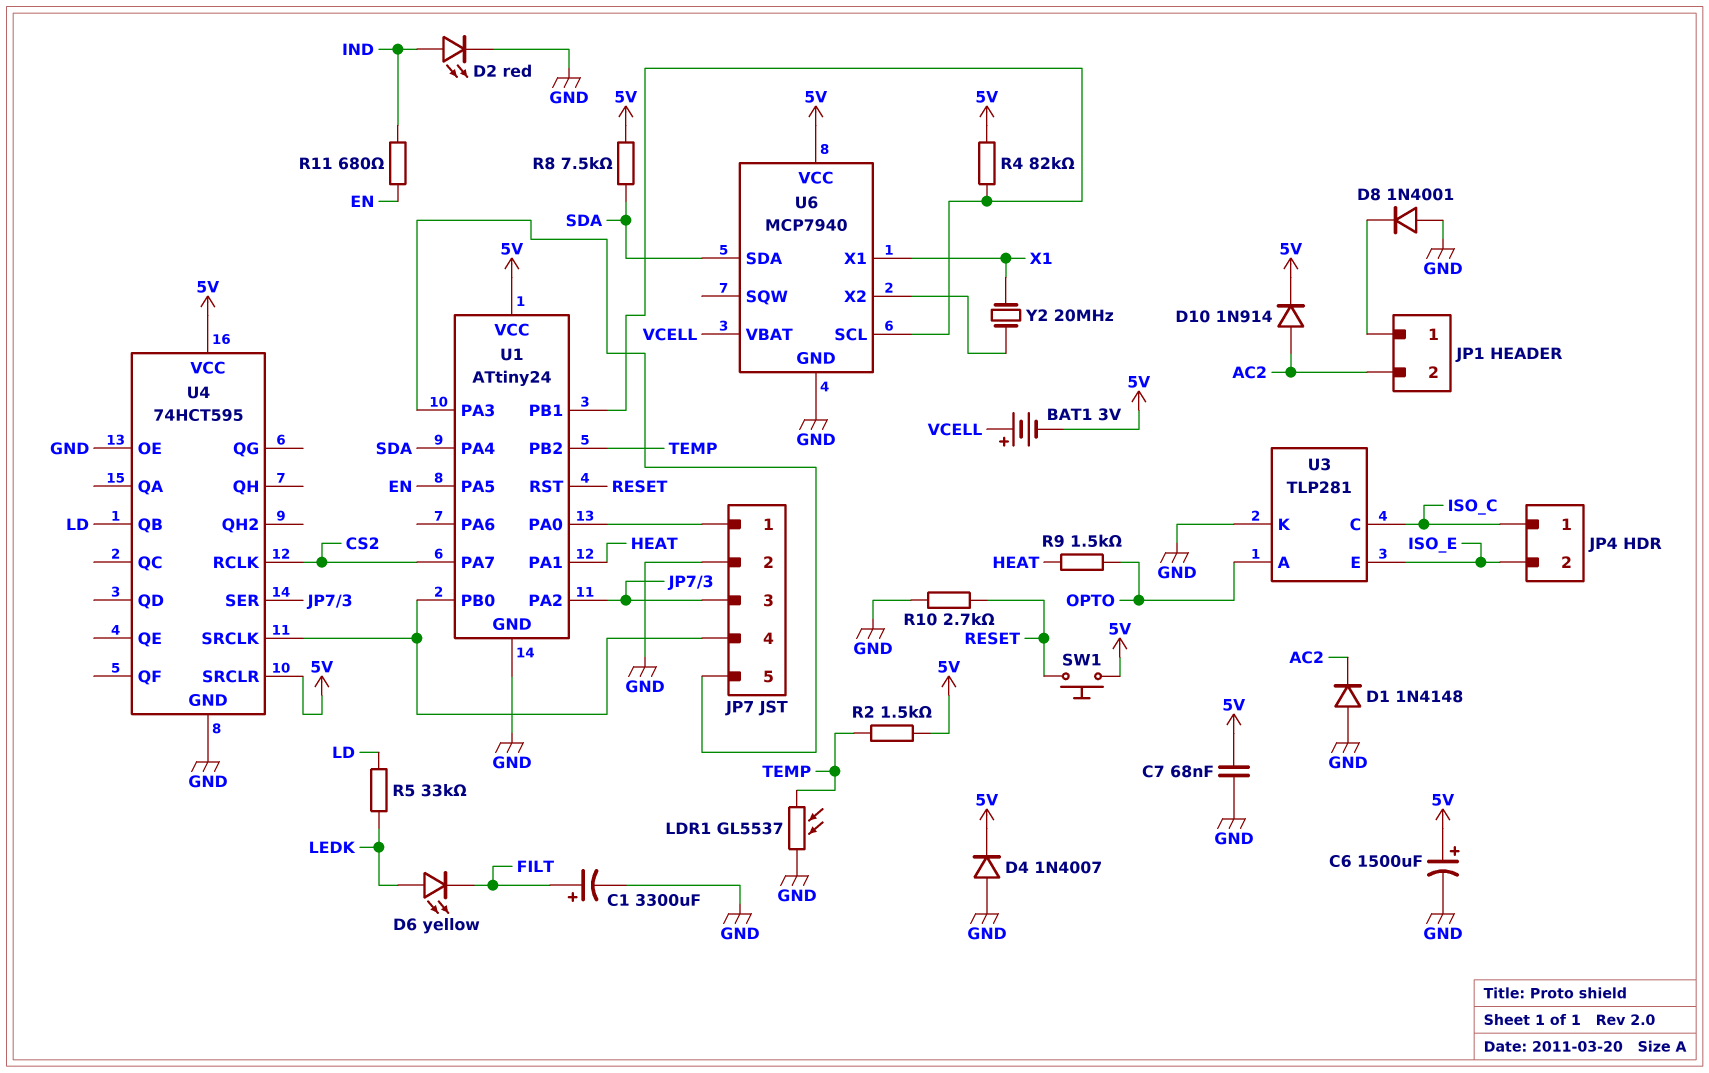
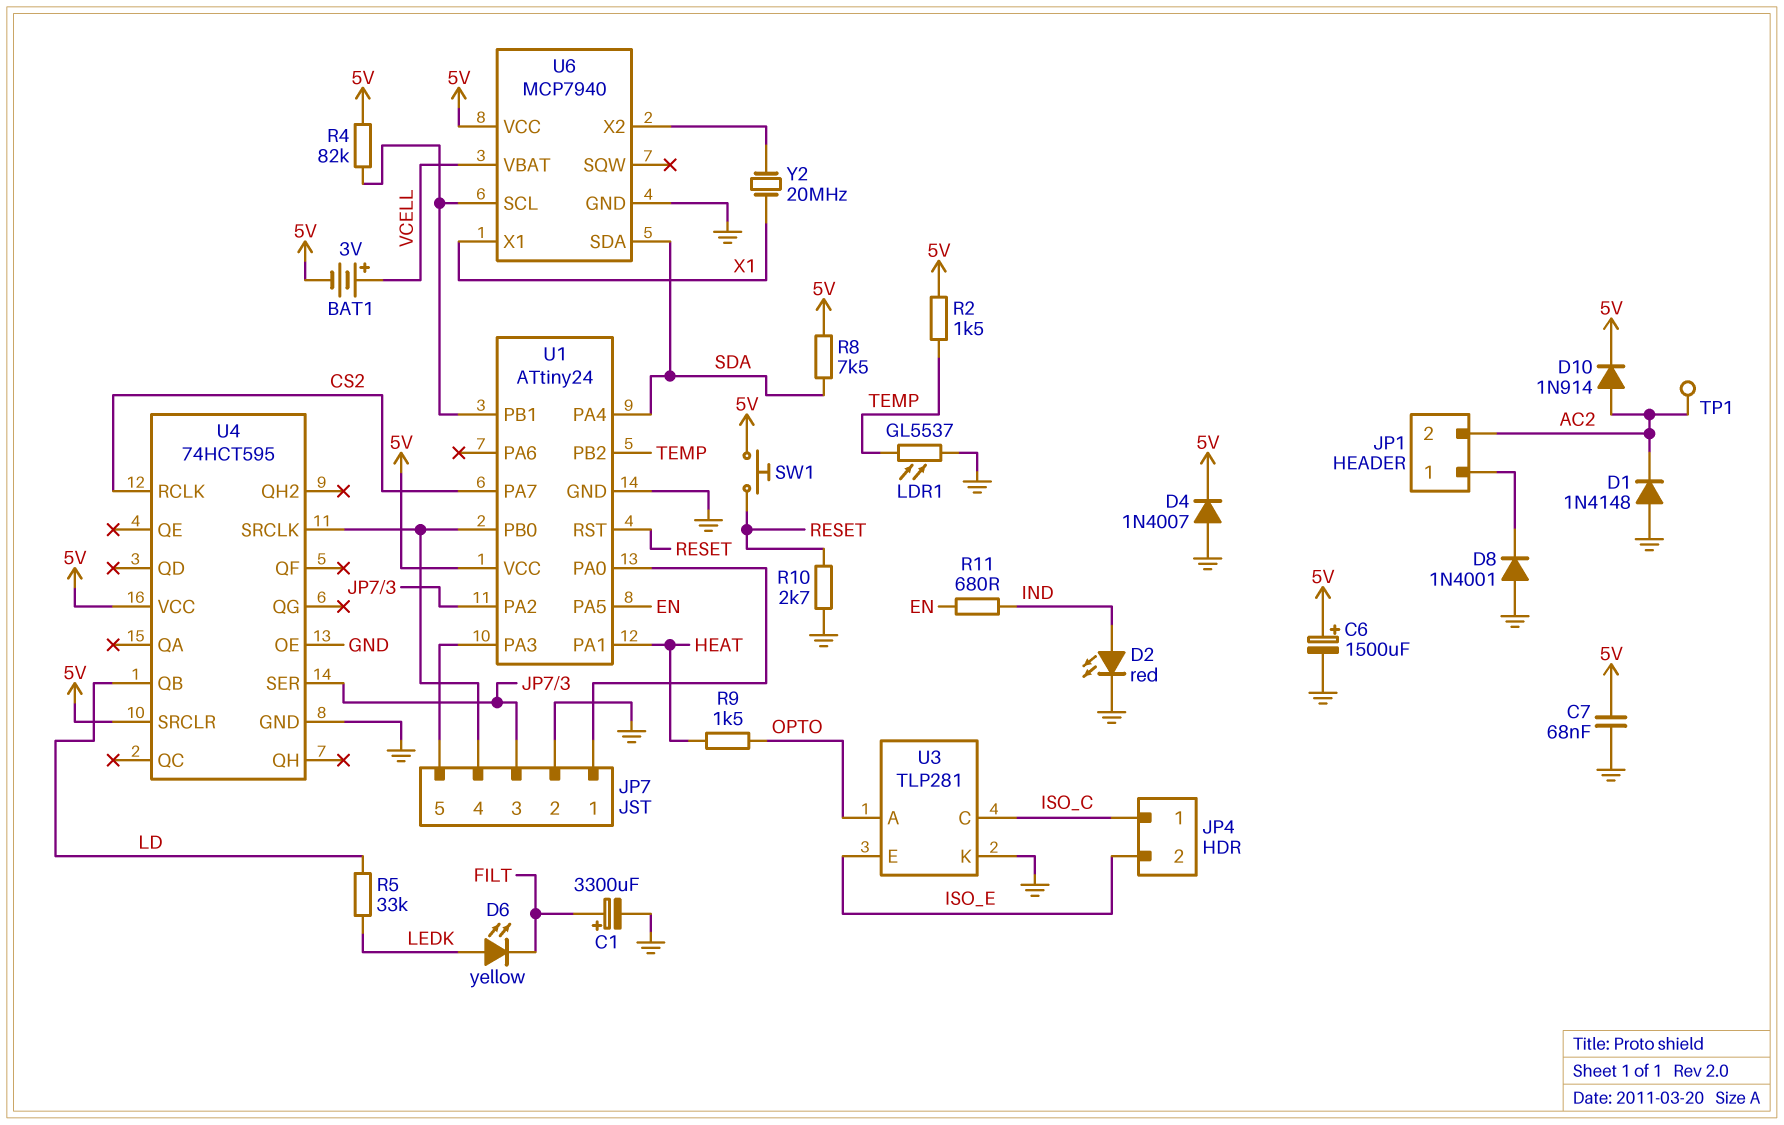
TP1: none -> test point (AC2)

